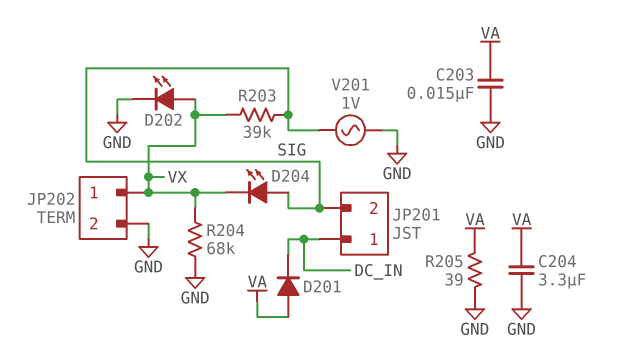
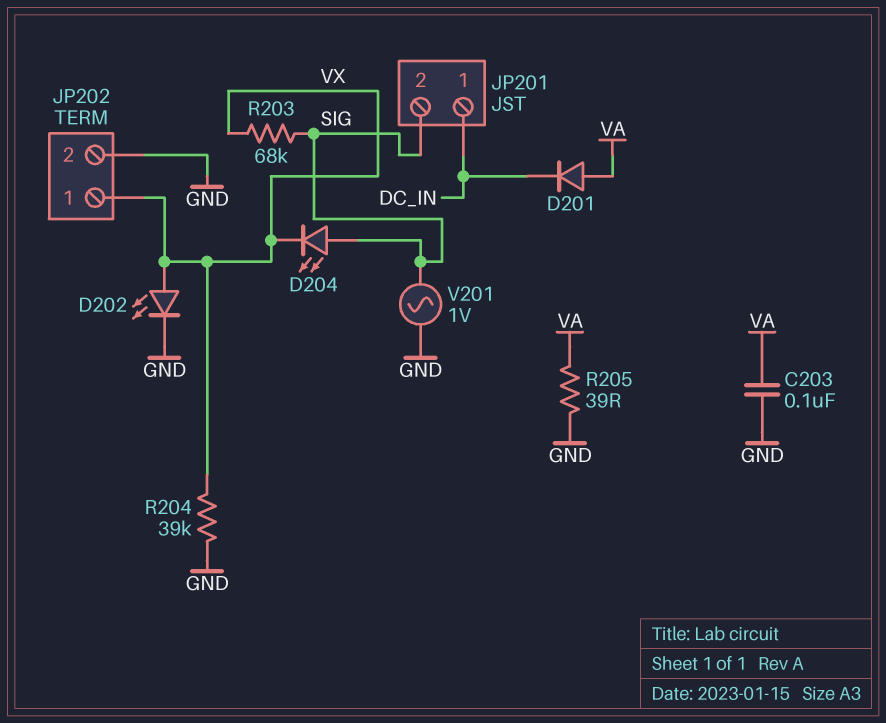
C203: 15nF (GND, VA) -> 100nF (GND, VA)
C204: 3.3uF (GND, VA) -> none
R203: 39k (SIG, VX) -> 68k (SIG, VX)
R204: 68k (GND, VX) -> 39k (GND, VX)

